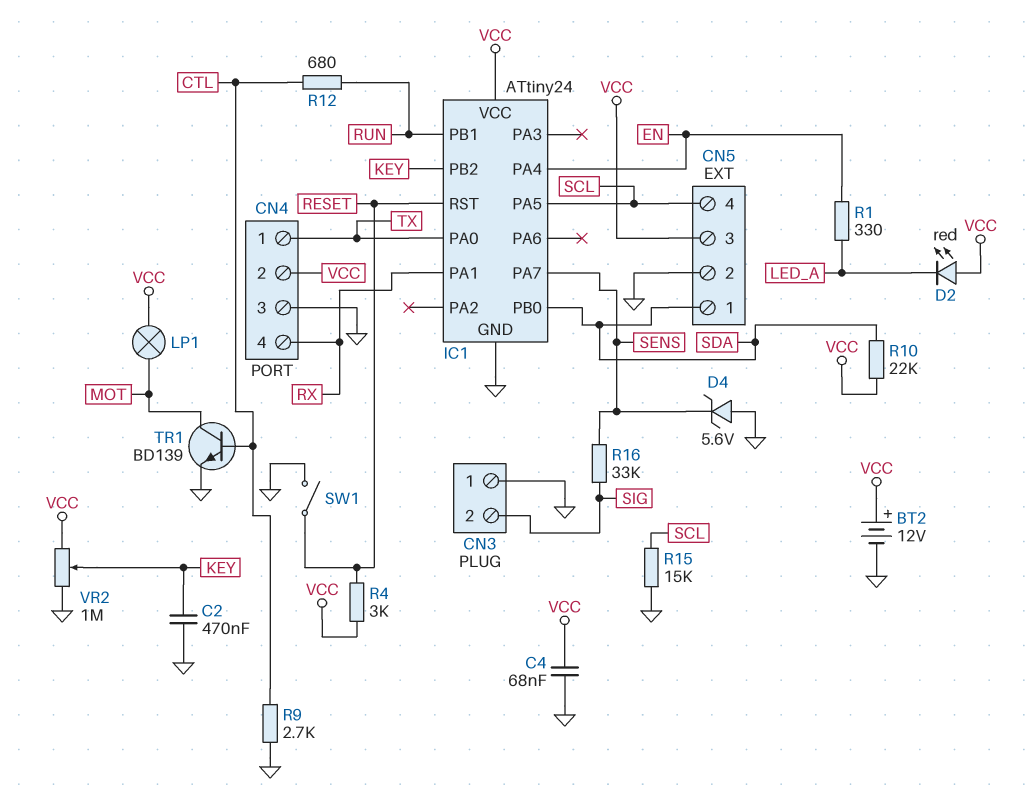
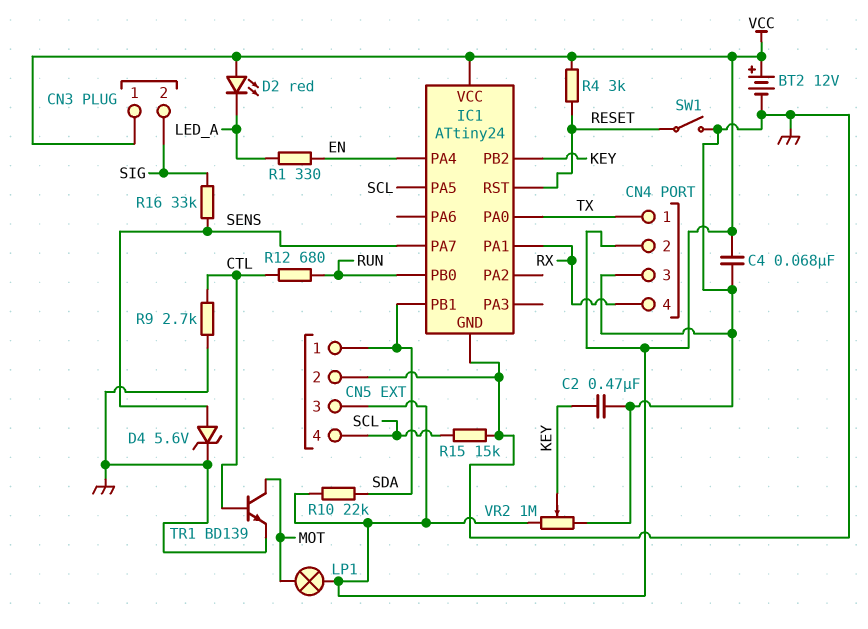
CN3 pin 1: GND -> VCC
D4: zener 5.6V (A GND, K SENS) -> zener 5.6V (A SENS, K GND)
IC1 pin PB0: SDA -> RUN
IC1 pin PB1: RUN -> SDA

